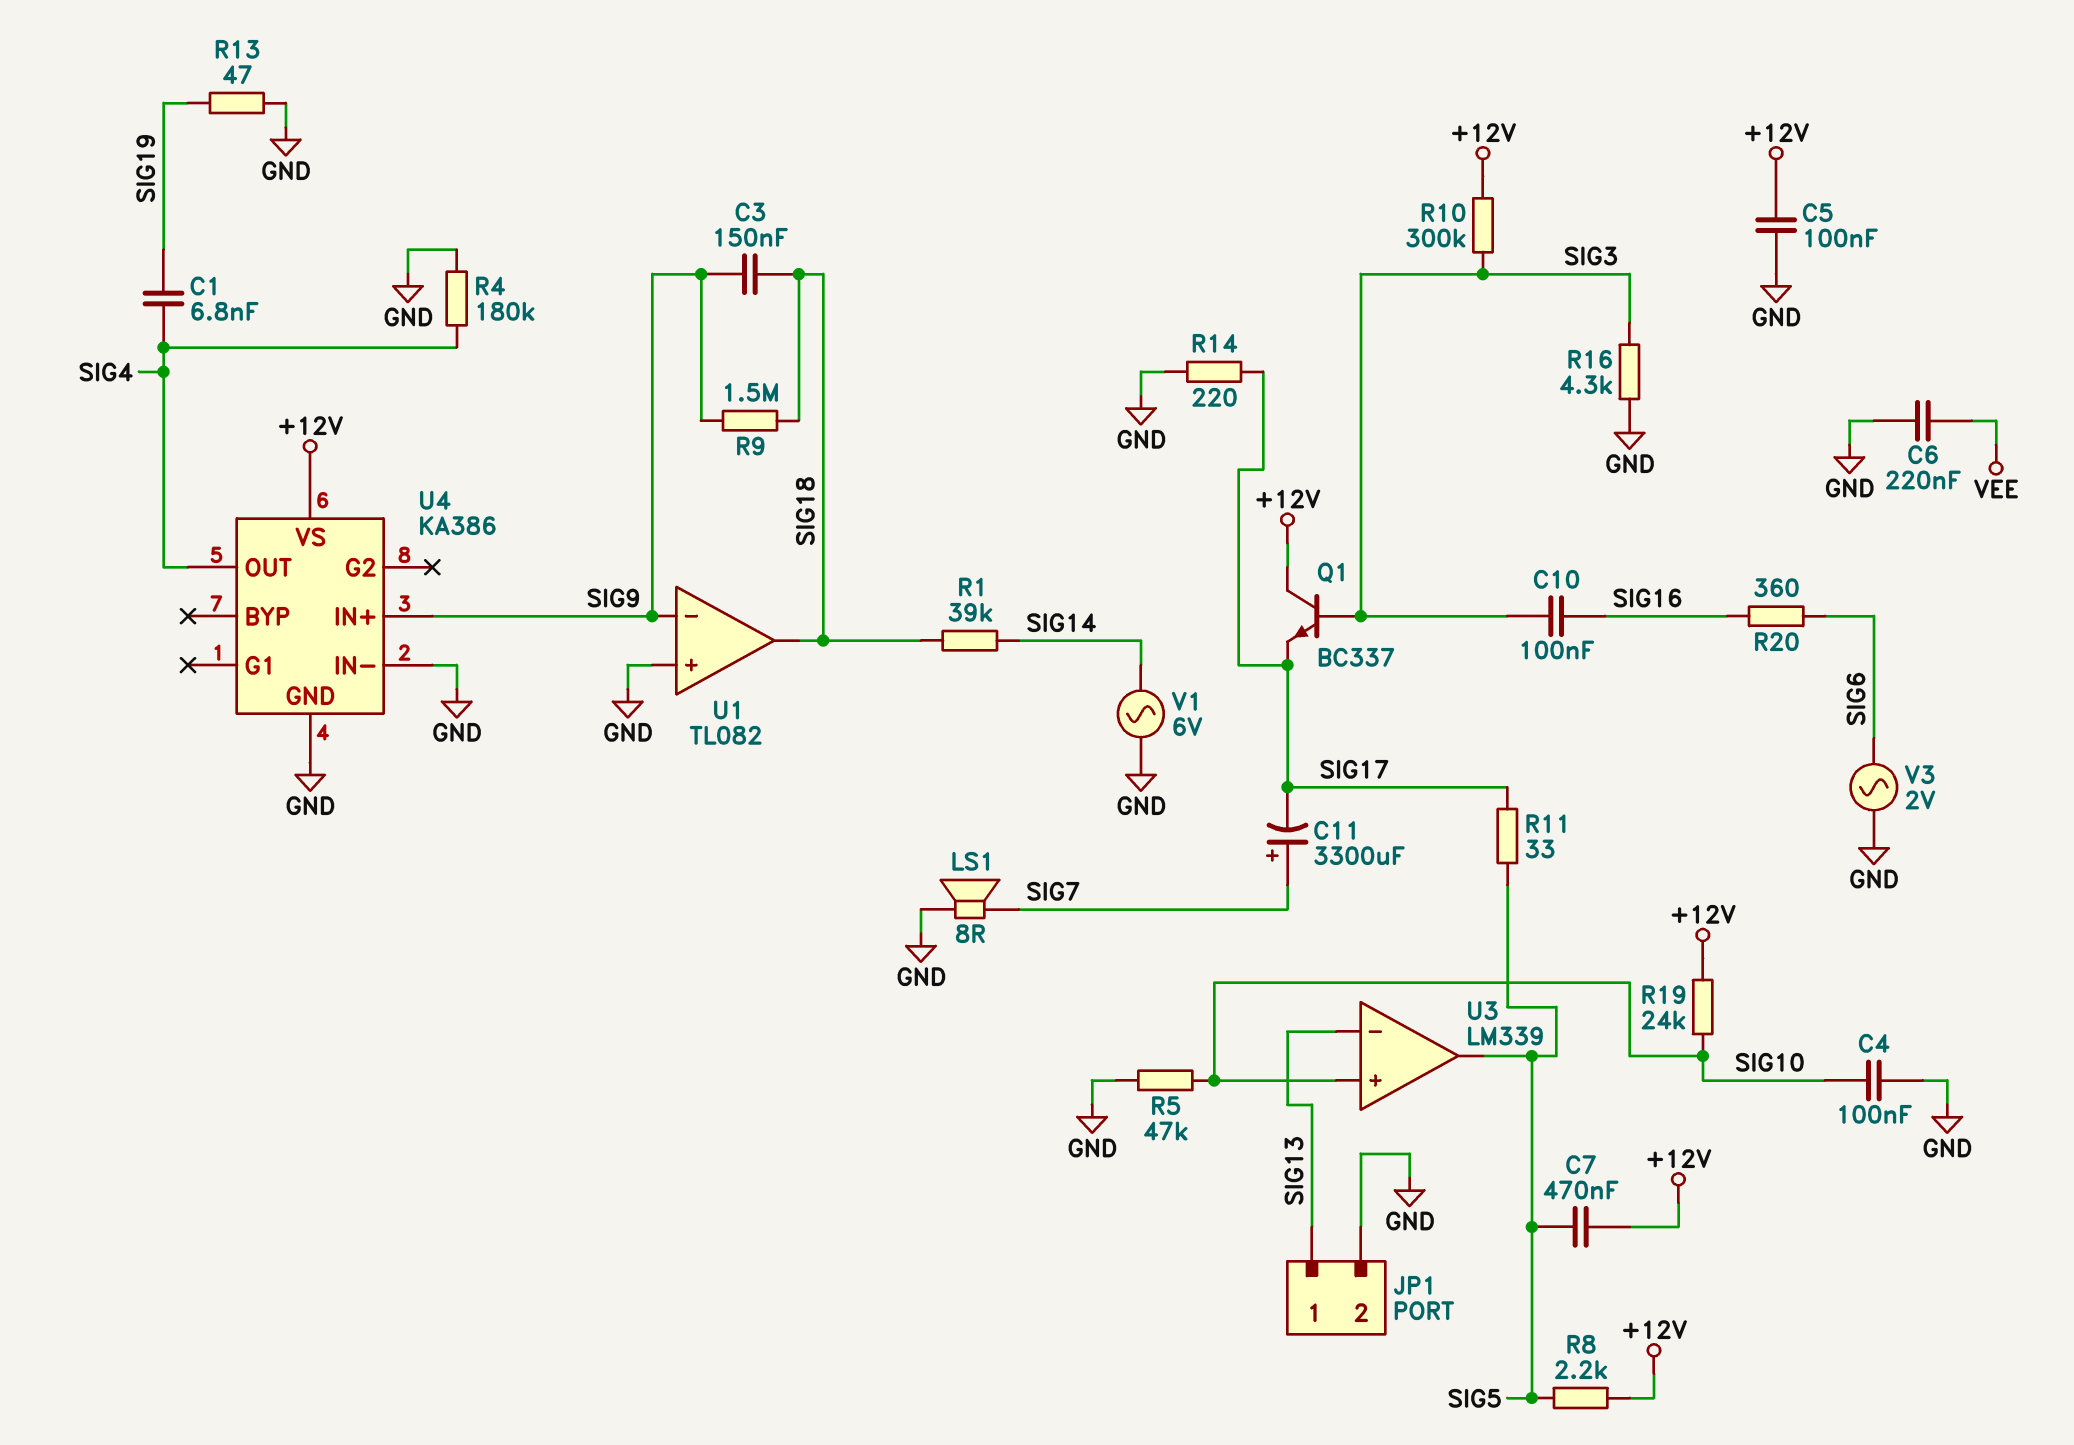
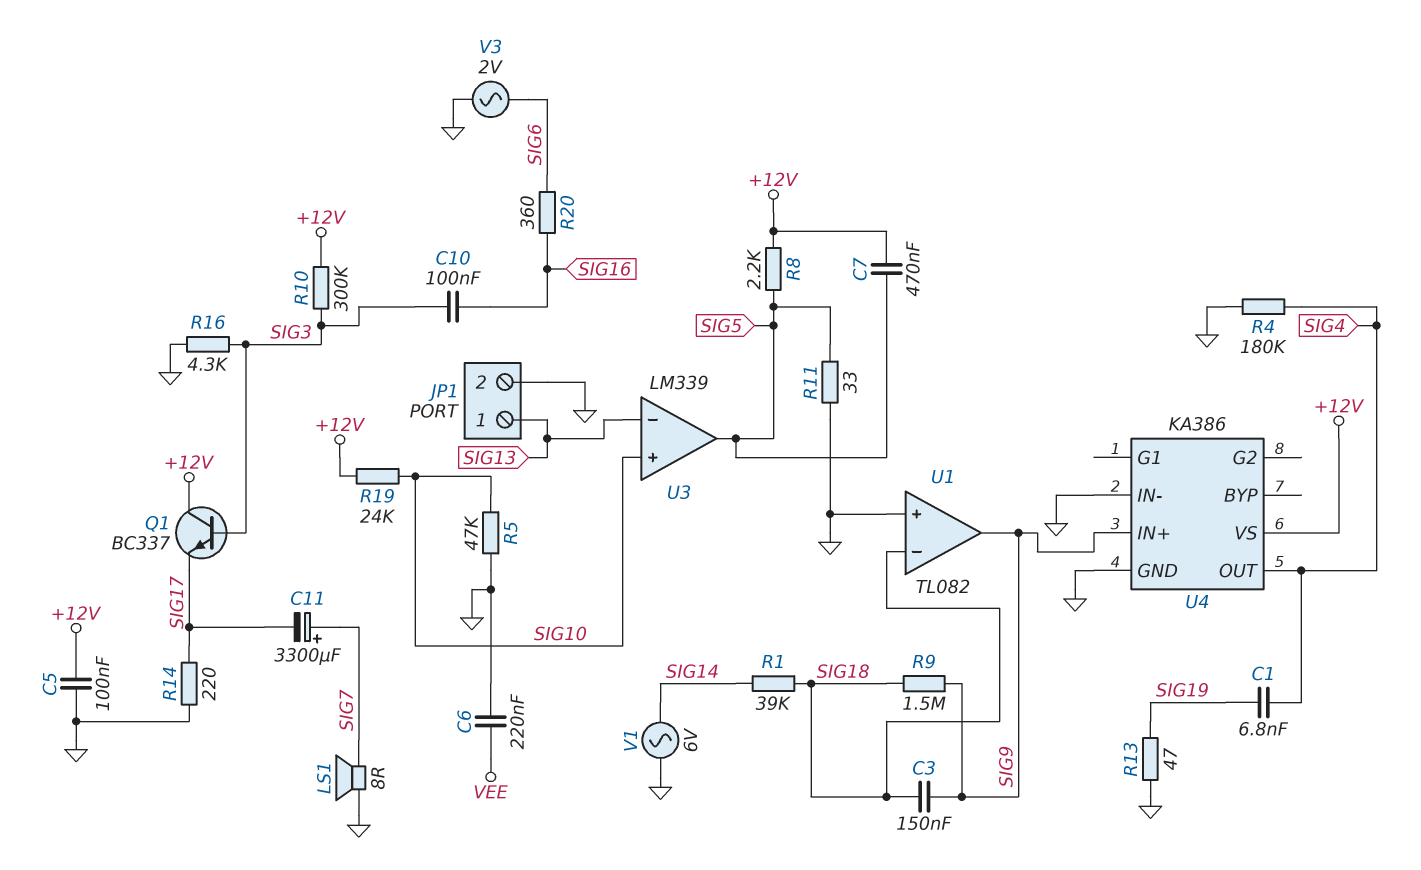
C4: 100nF (GND, SIG10) -> none
R11: 33 (SIG5, SIG17) -> 33 (GND, SIG5)
U1 pin in-: SIG9 -> SIG18
U1 pin out: SIG18 -> SIG9

